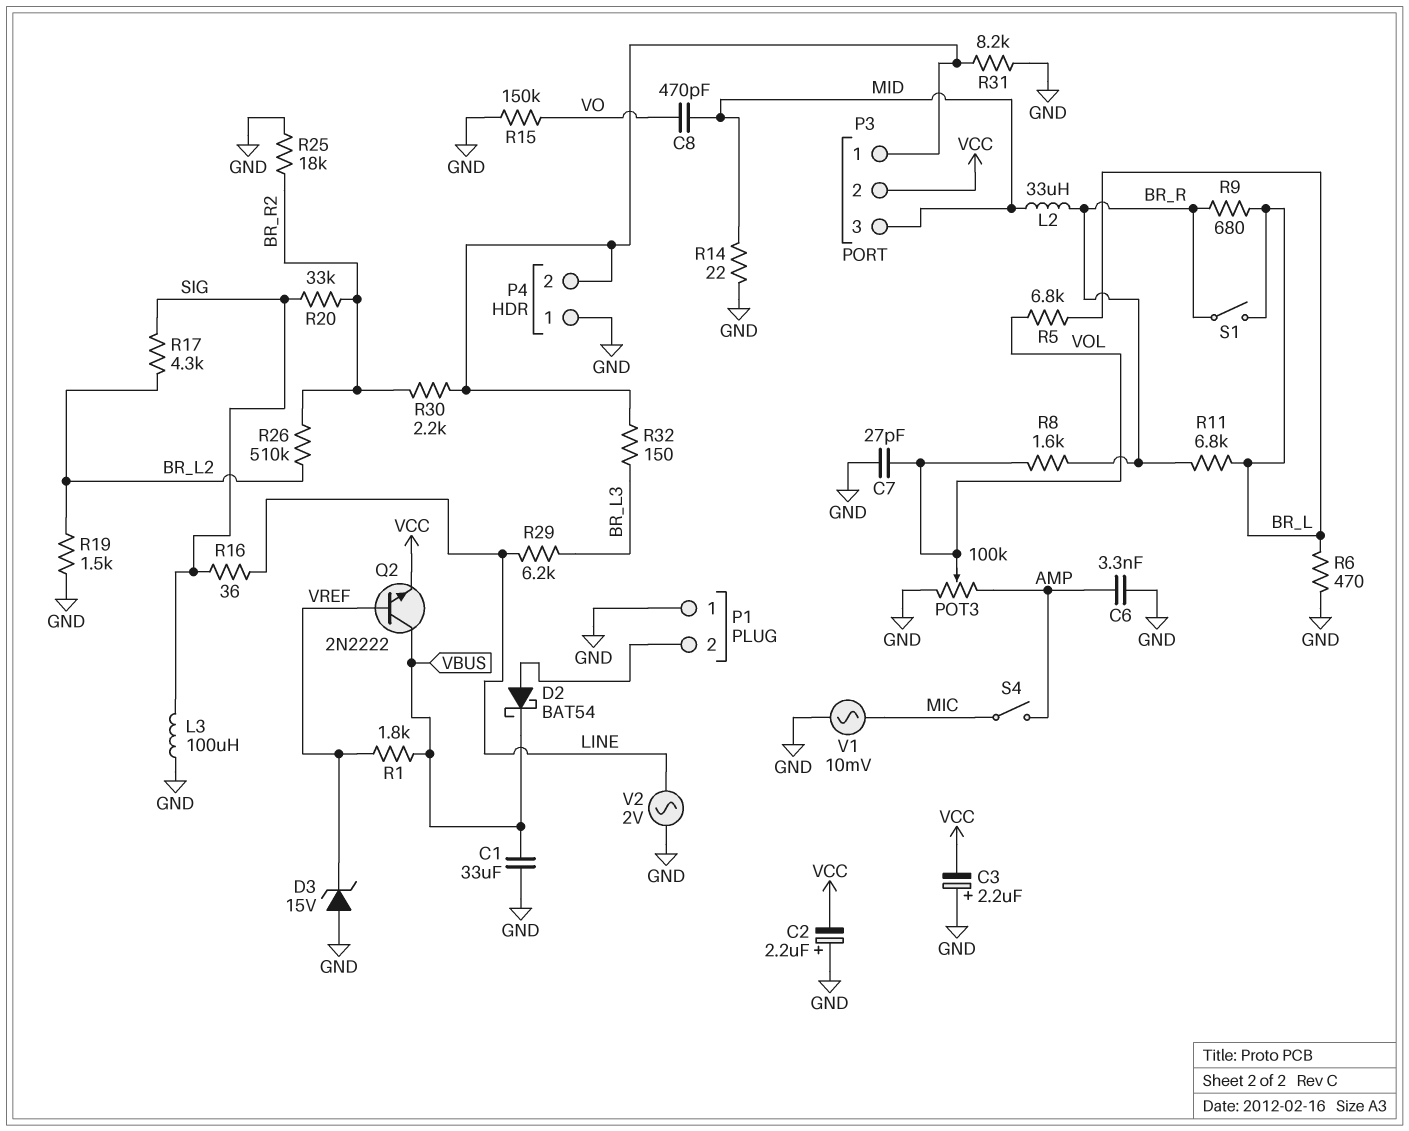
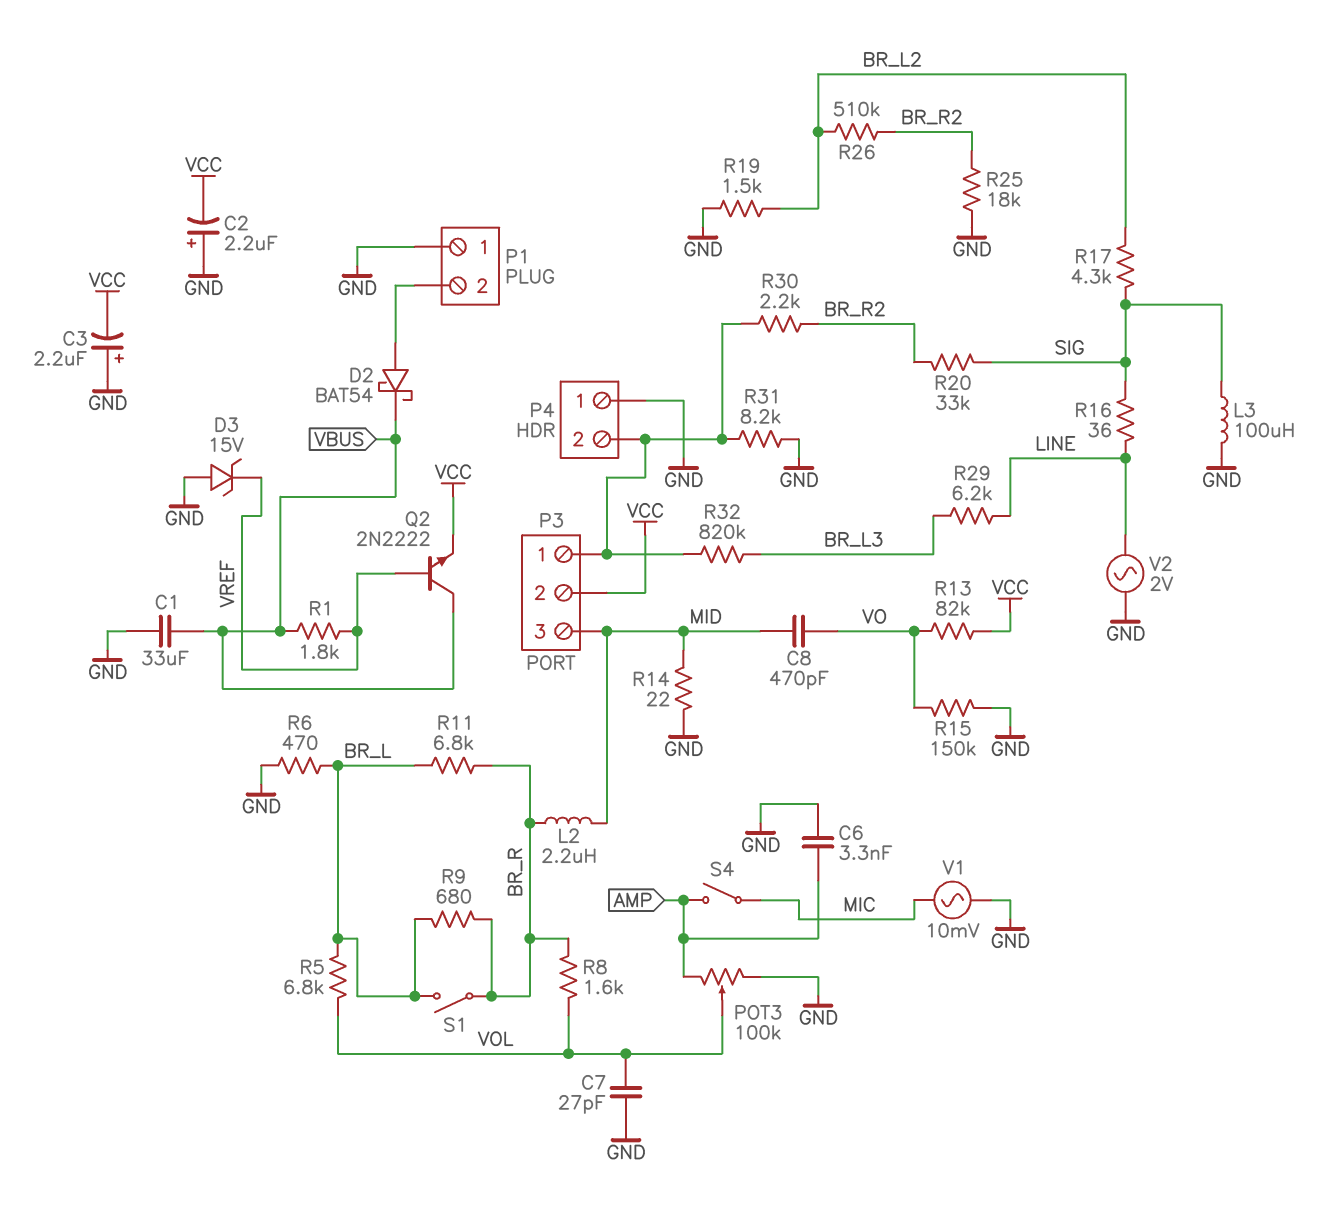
L2: 33uH (BR_R, MID) -> 2.2uH (BR_R, MID)
R13: none -> 82k (VCC, VO)
R32: 150 (BR_L3, P3/1) -> 820k (BR_L3, P3/1)

